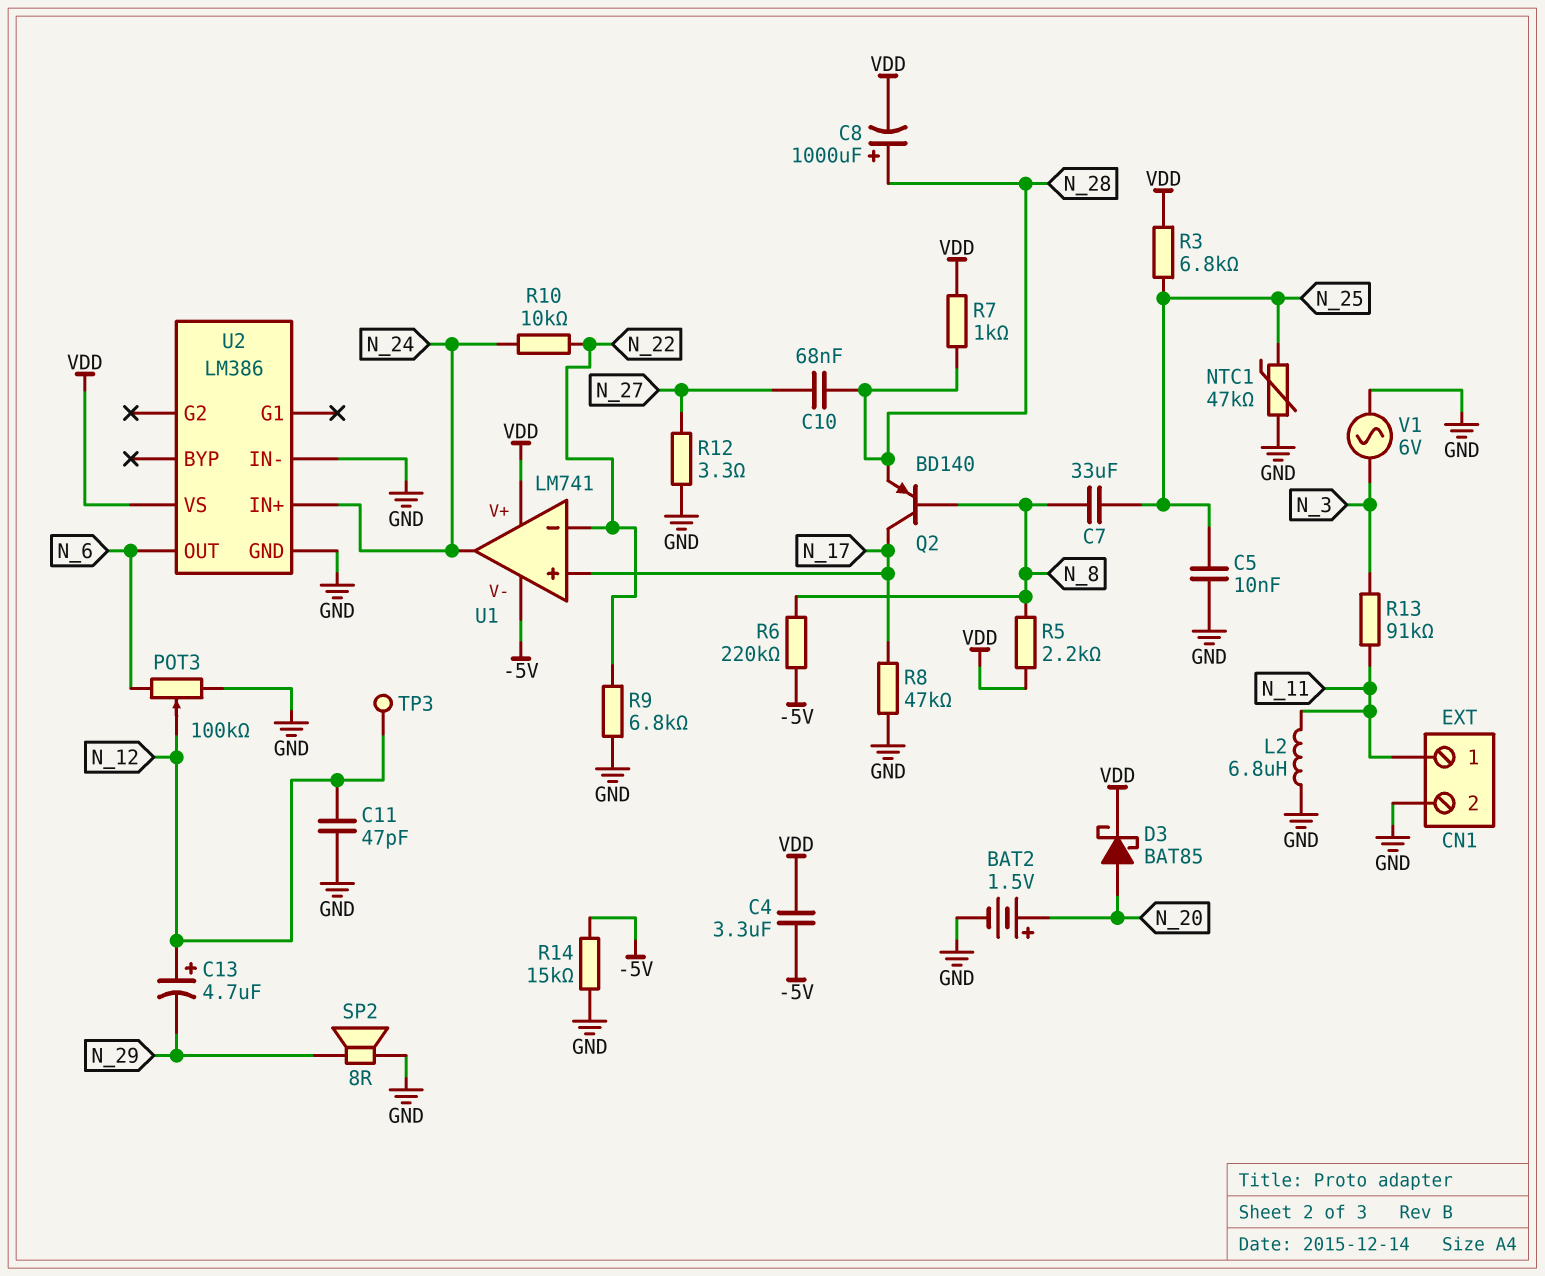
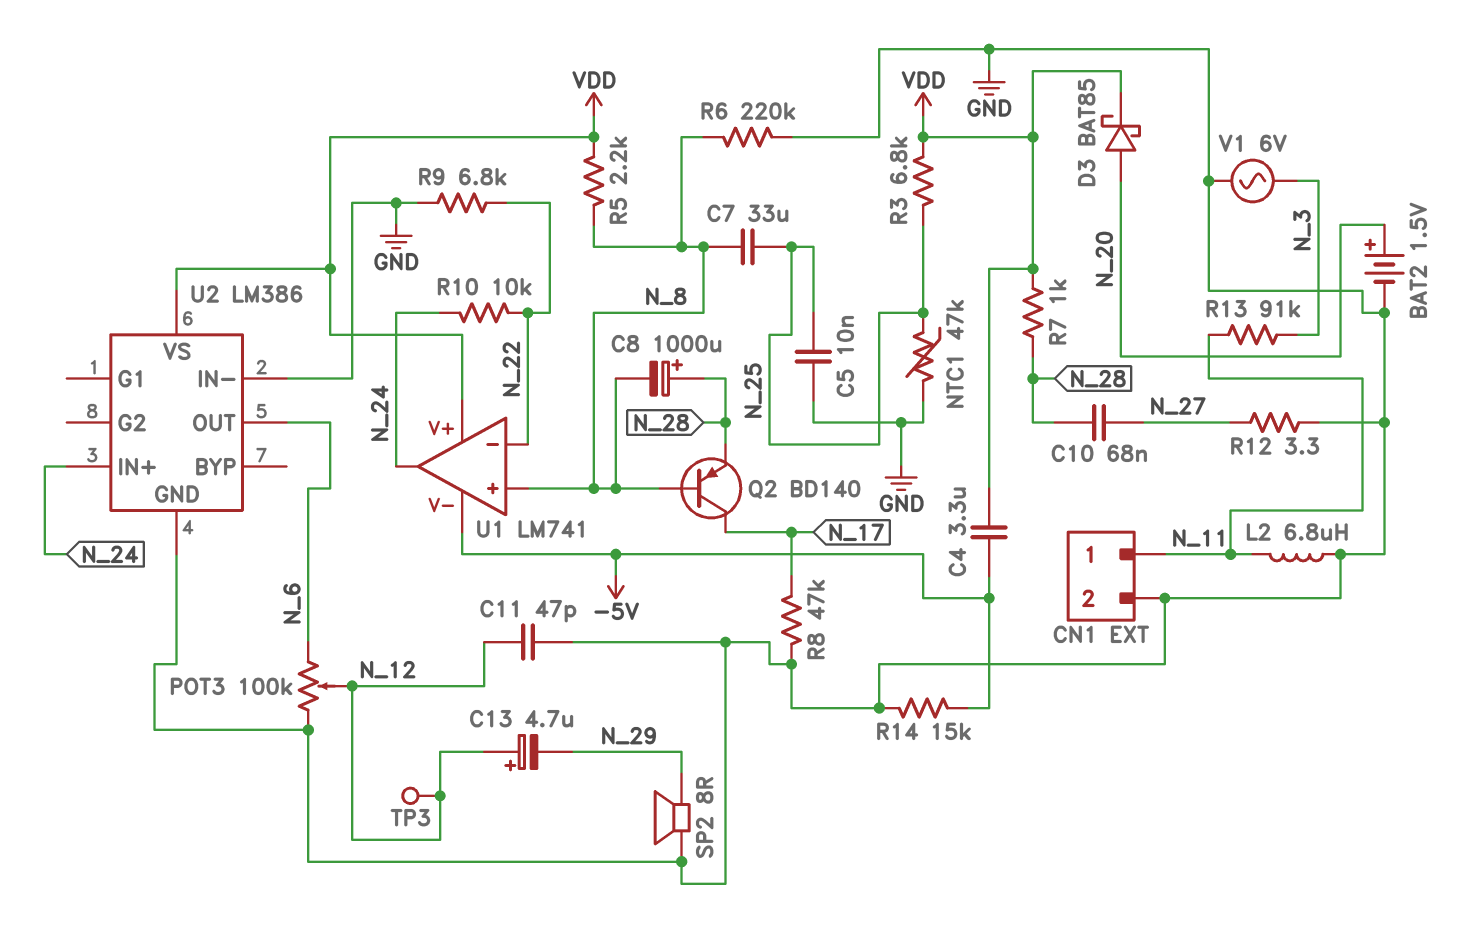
C8: 1000uF (plus N_28, minus VDD) -> 1000uF (plus N_28, minus N_8)
R6: 220k (-5V, N_8) -> 220k (GND, N_8)
U1 pin in+: N_17 -> N_8

